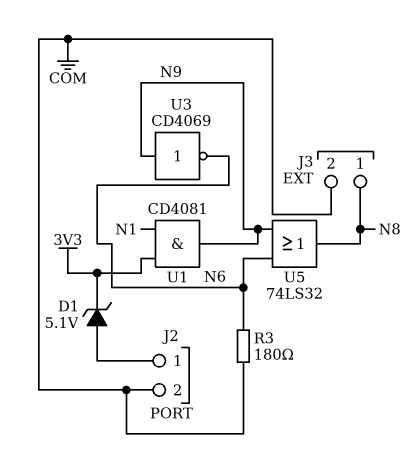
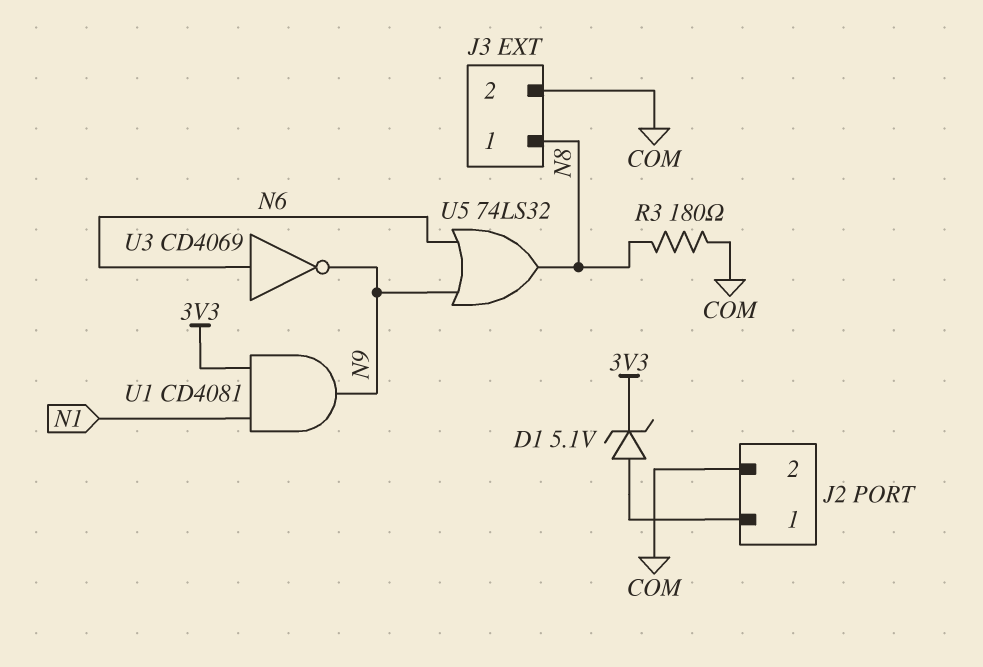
R3: 180 (COM, N6) -> 180 (COM, N8)
U3: NOT CD4069 (in N9, out N6) -> NOT CD4069 (in N6, out N9)

